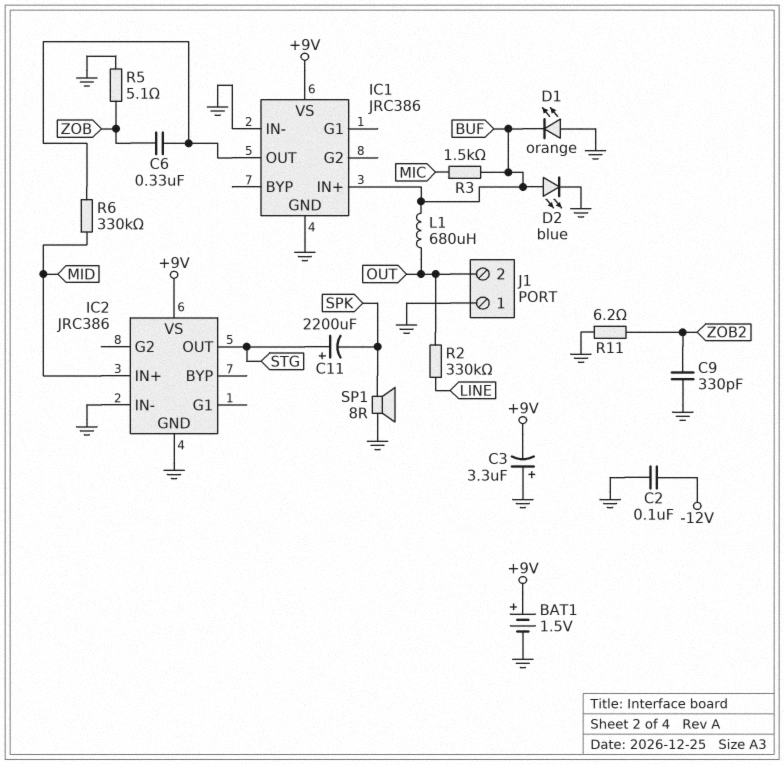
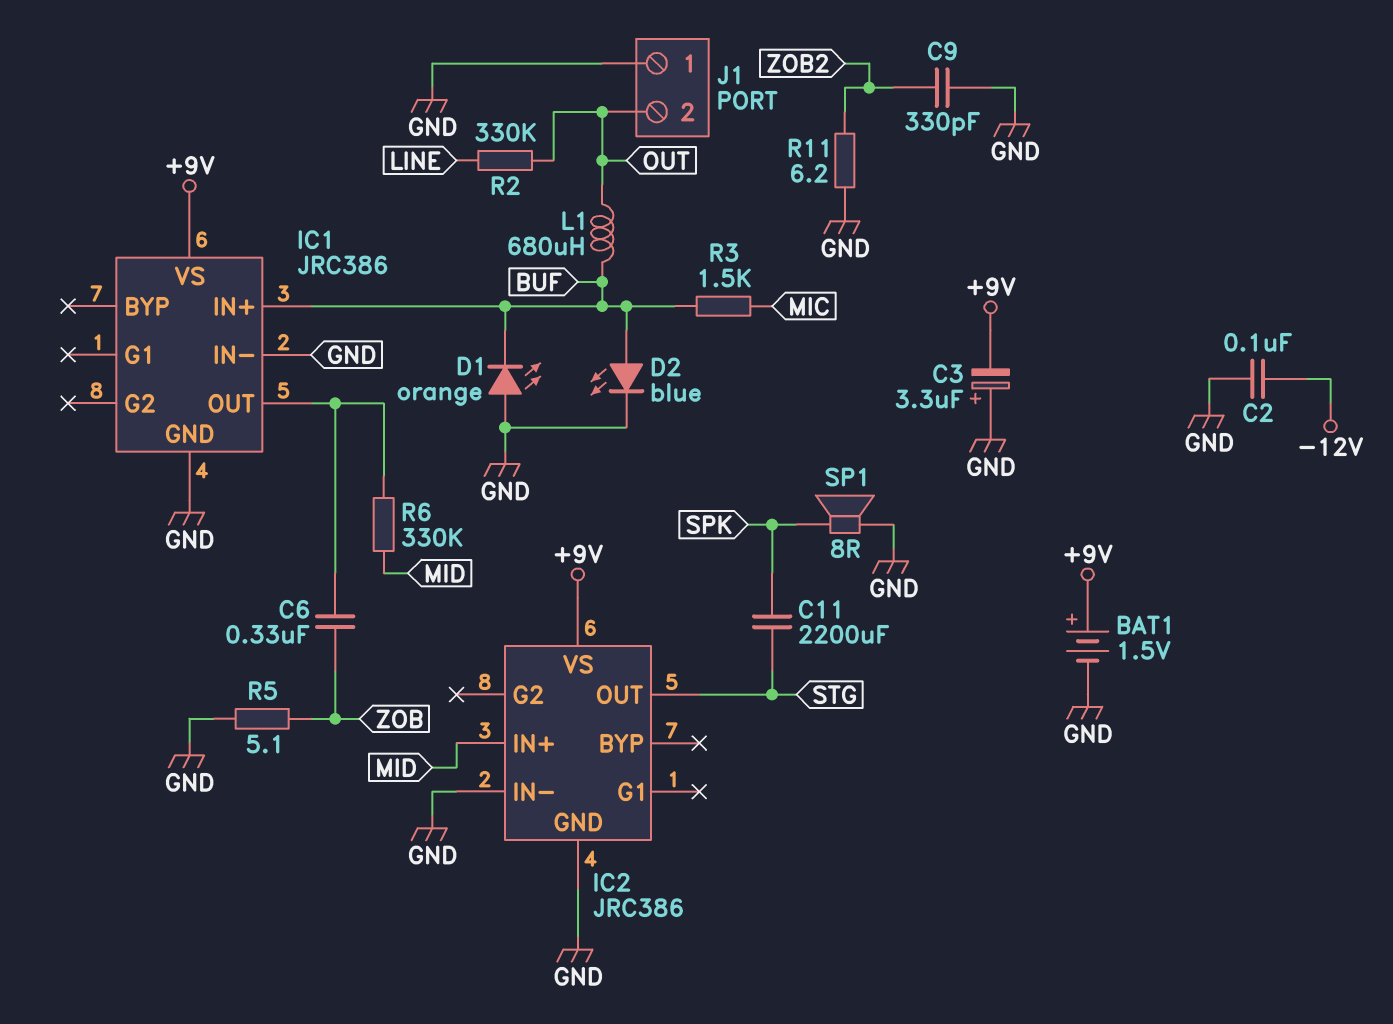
C11: 2200uF (plus STG, minus SPK) -> 2200uF (SPK, STG)

